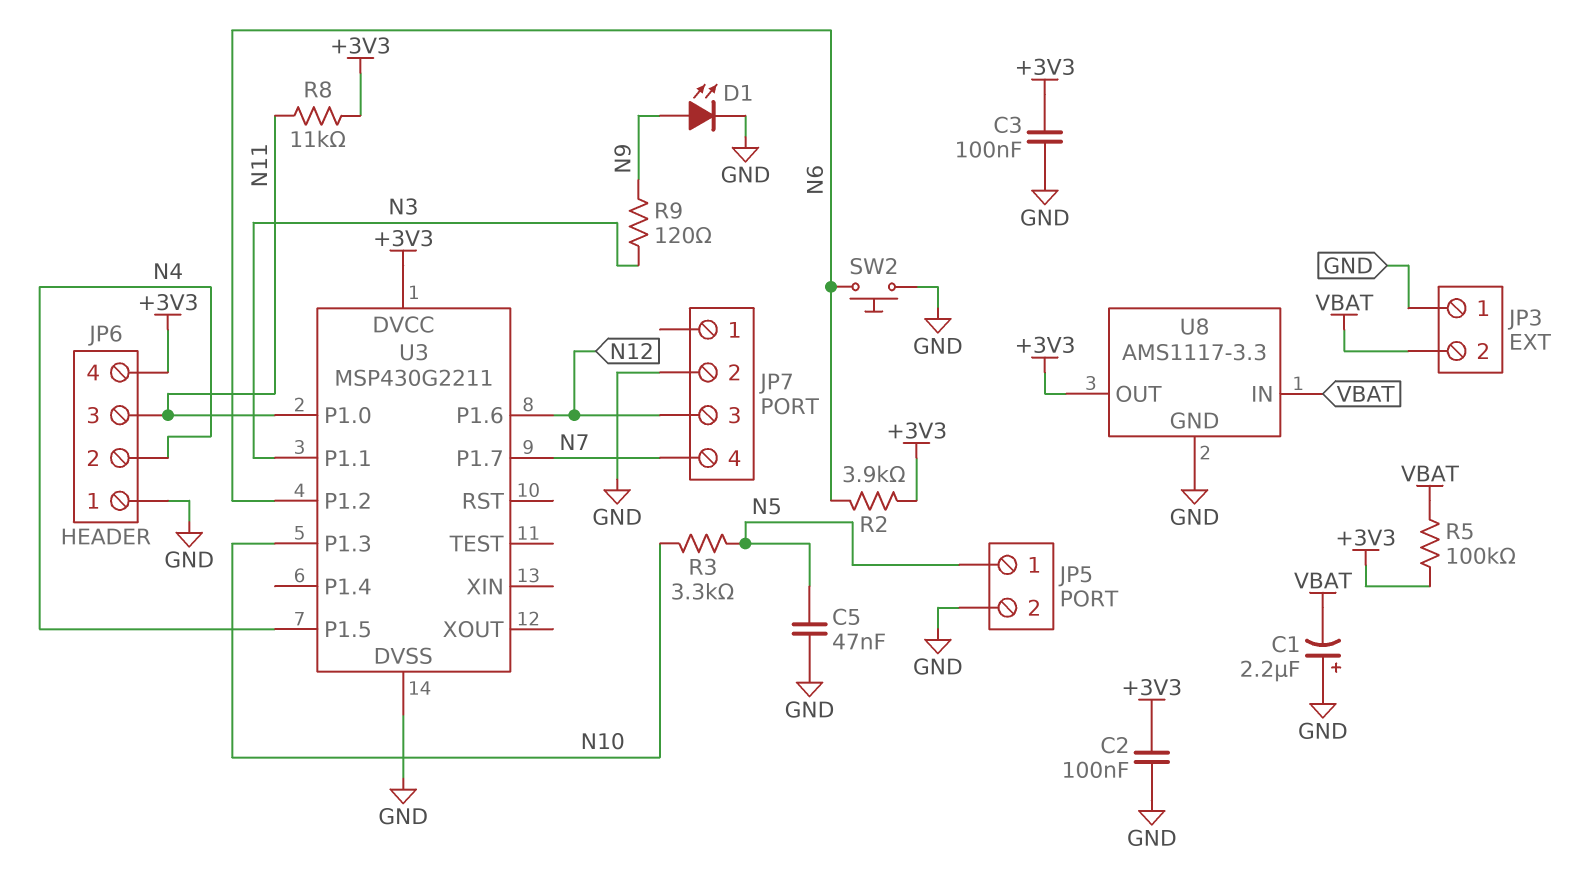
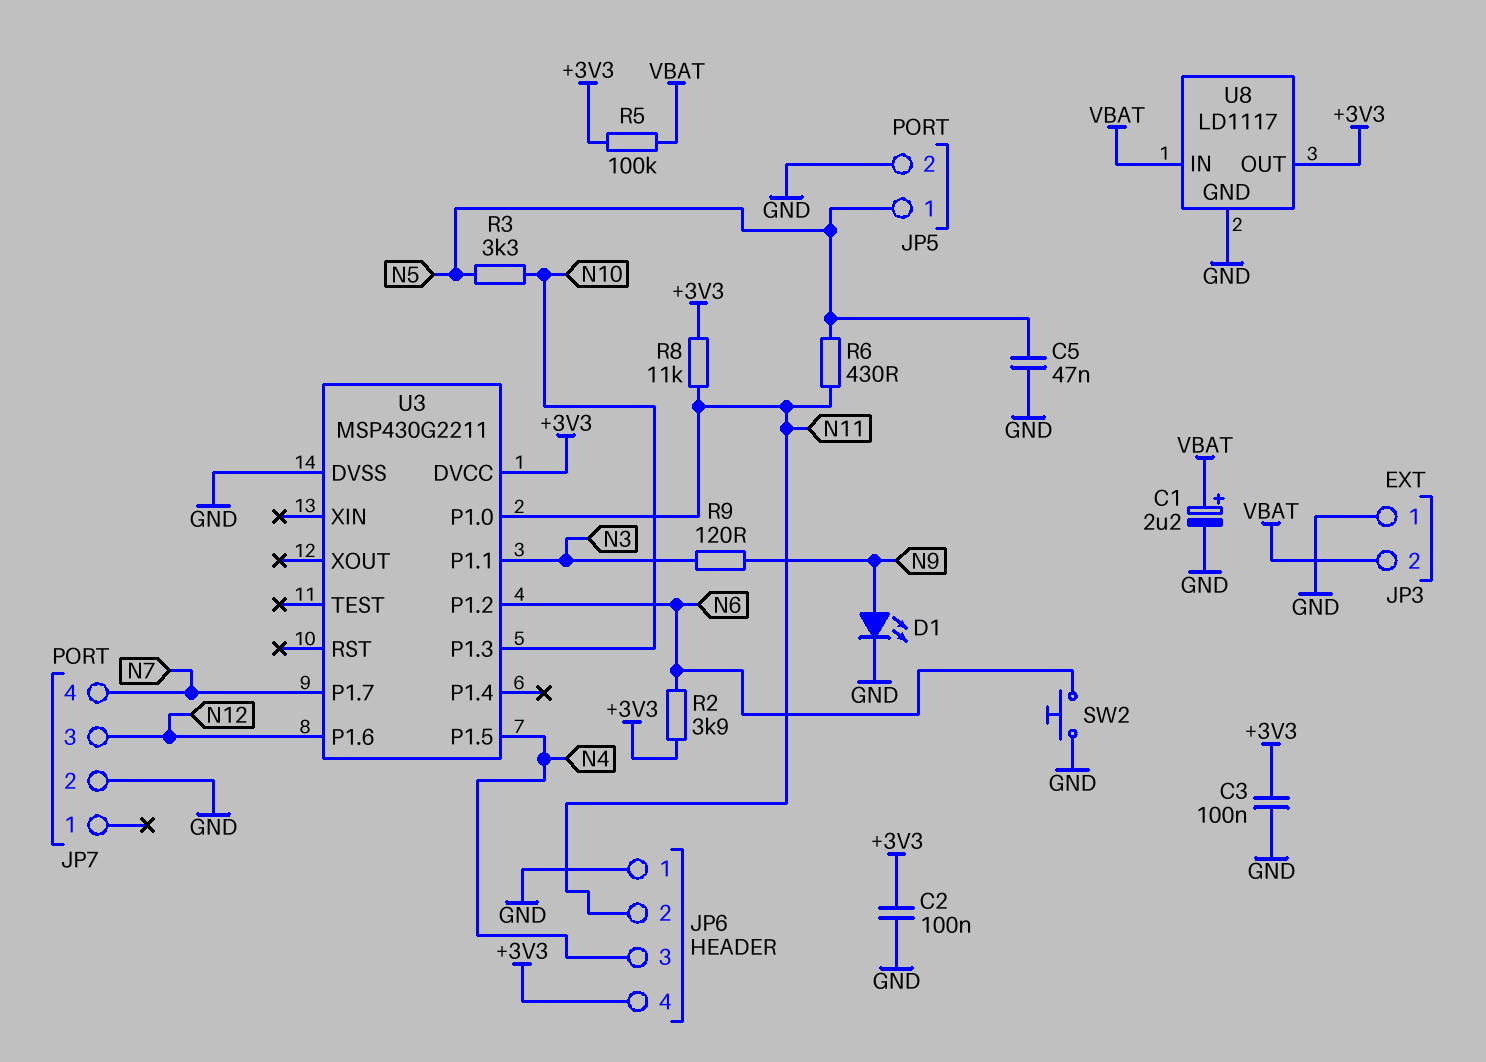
C1: 2.2uF (plus GND, minus VBAT) -> 2.2uF (plus VBAT, minus GND)
JP6 pin 2: N4 -> N11
JP6 pin 3: N11 -> N4
R6: none -> 430 (N5, N11)
U8: AMS1117-3.3 -> LD1117

